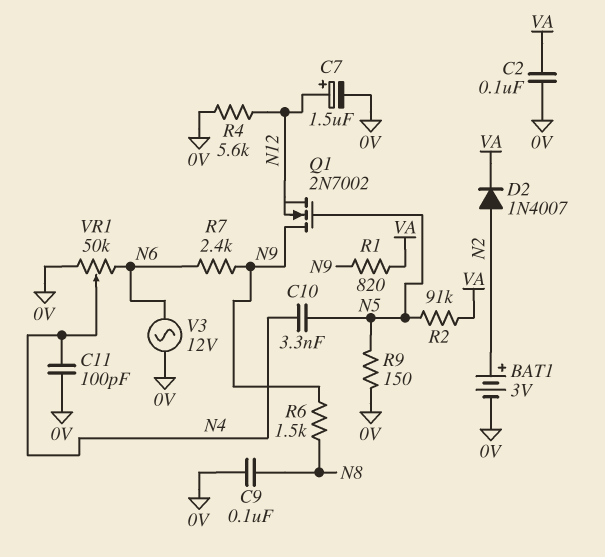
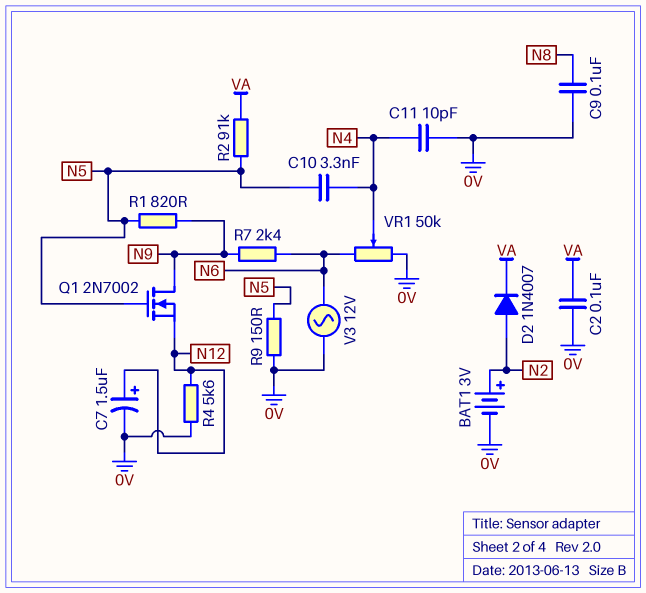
C11: 100pF (0V, N4) -> 10pF (0V, N4)
R1: 820 (N9, VA) -> 820 (N5, N9)
R6: 1.5k (N8, N9) -> none

